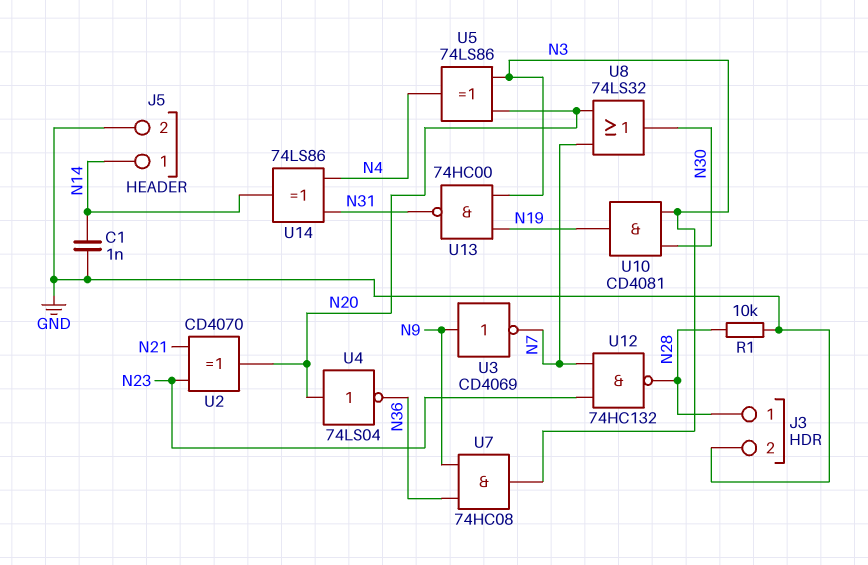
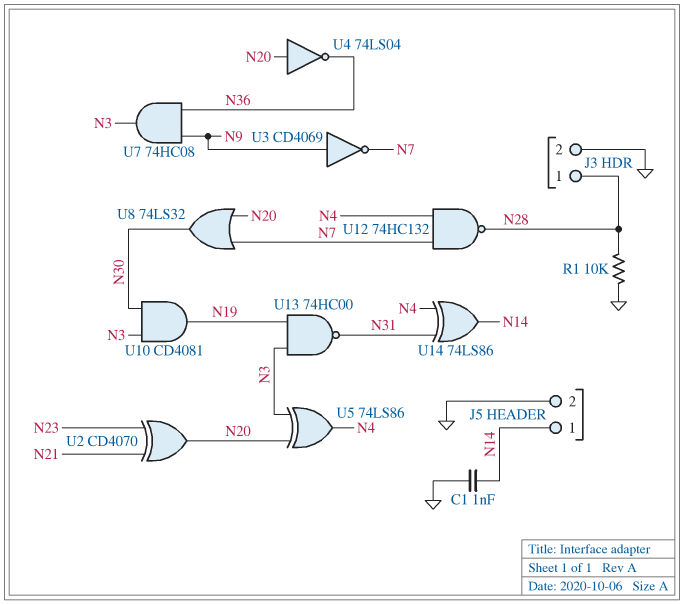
U12: NAND 74HC132 (in N7, in N23, out N28) -> NAND 74HC132 (in N4, in N7, out N28)

